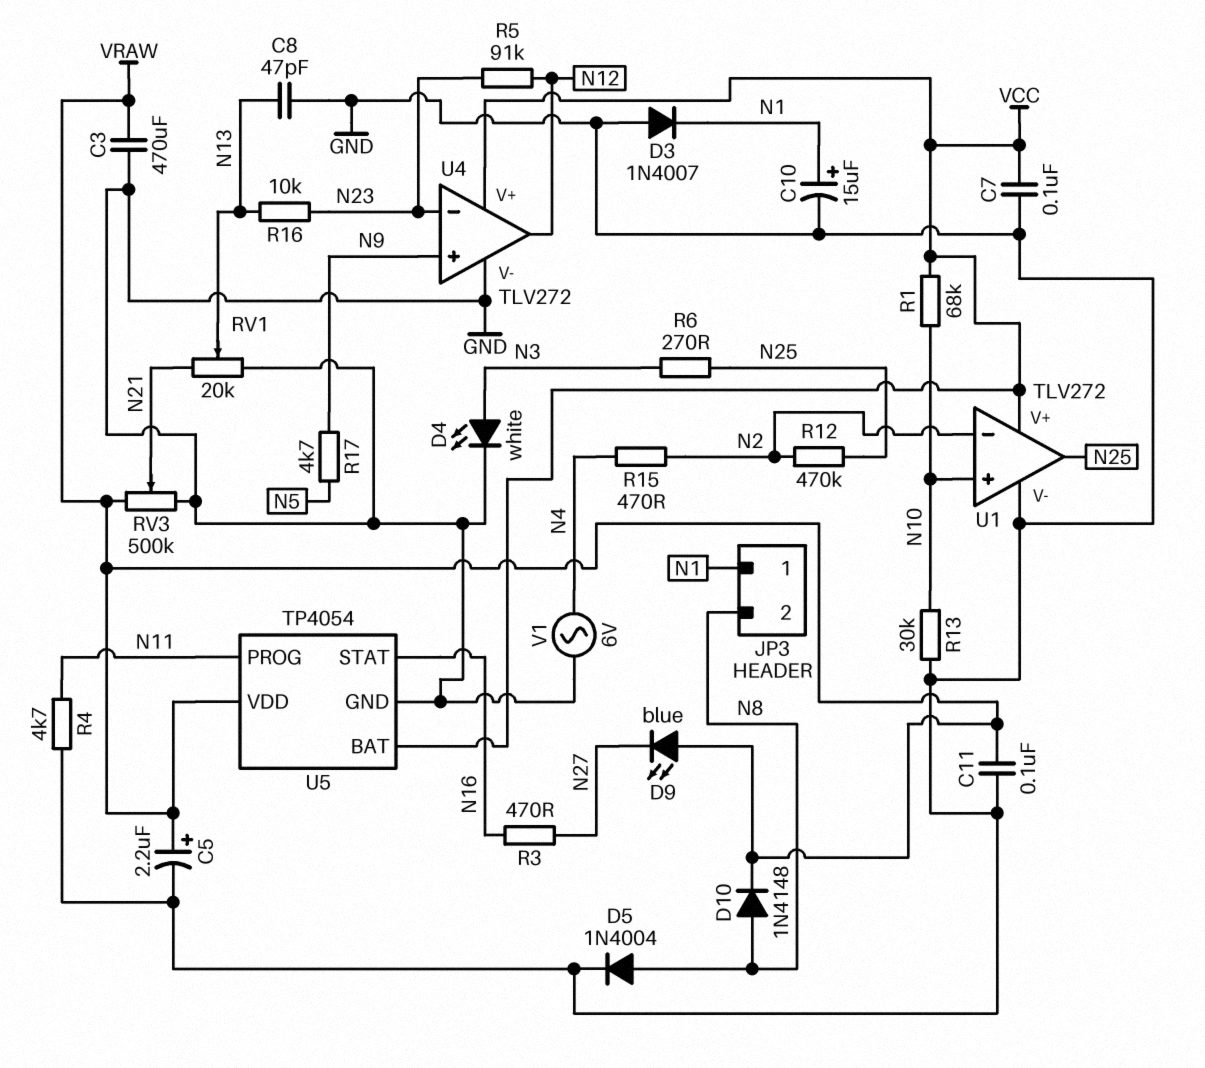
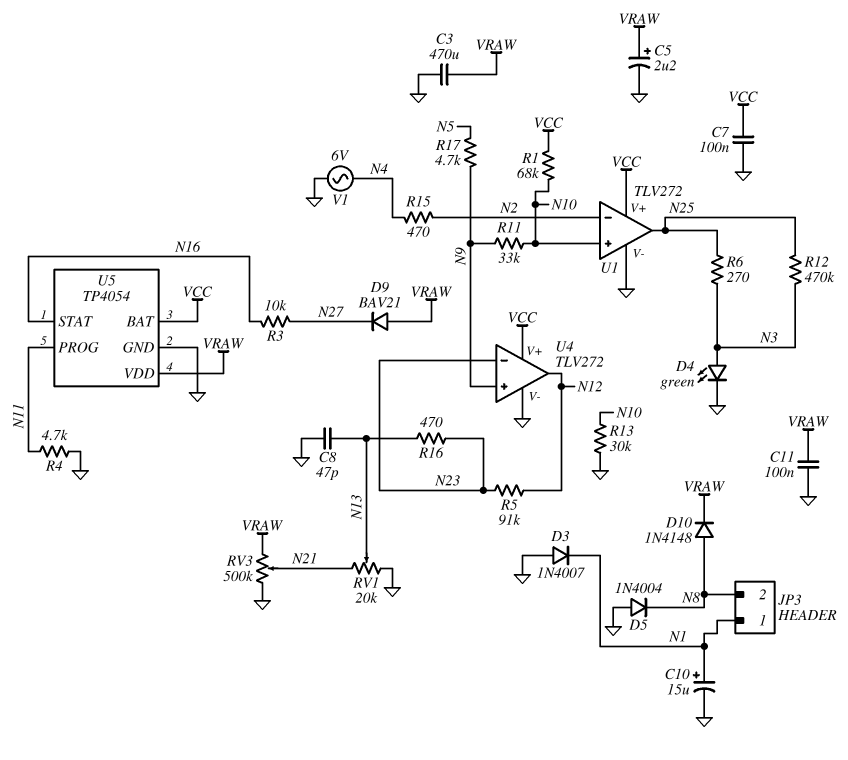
D4: LED white (A N3, K GND) -> LED green (A N3, K GND)
D5: diode 1N4004 (A N8, K GND) -> diode 1N4004 (A GND, K N8)
D9: LED blue (A VRAW, K N27) -> diode BAV21 (A VRAW, K N27)
R3: 470 (N16, N27) -> 10k (N16, N27)
R11: none -> 33k (N9, N10)
R12: 470k (N2, N25) -> 470k (N3, N25)
R16: 10k (N13, N23) -> 470 (N13, N23)

